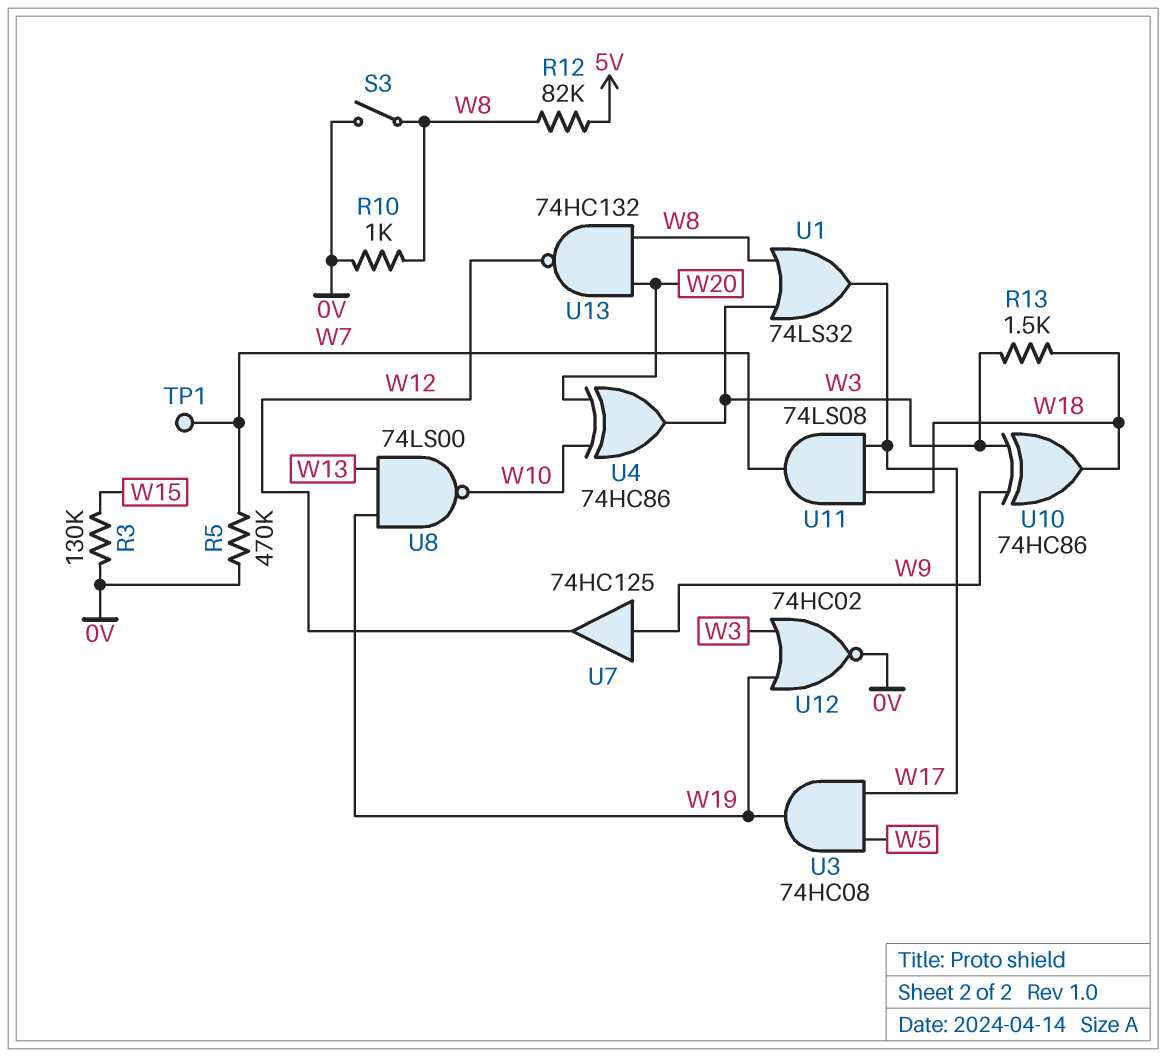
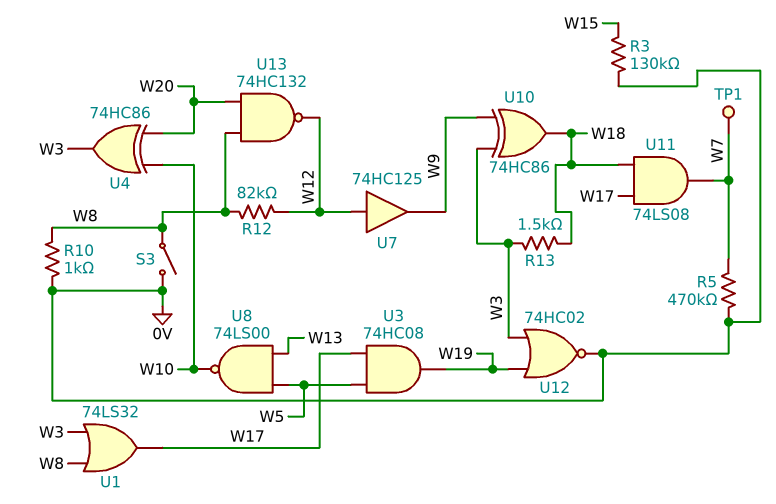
R12: 82k (5V, W8) -> 82k (W8, W12)
U7: buffer 74HC125 (in W9, out W12) -> buffer 74HC125 (in W12, out W9)
U8: NAND 74LS00 (in W13, in W19, out W10) -> NAND 74LS00 (in W5, in W13, out W10)

